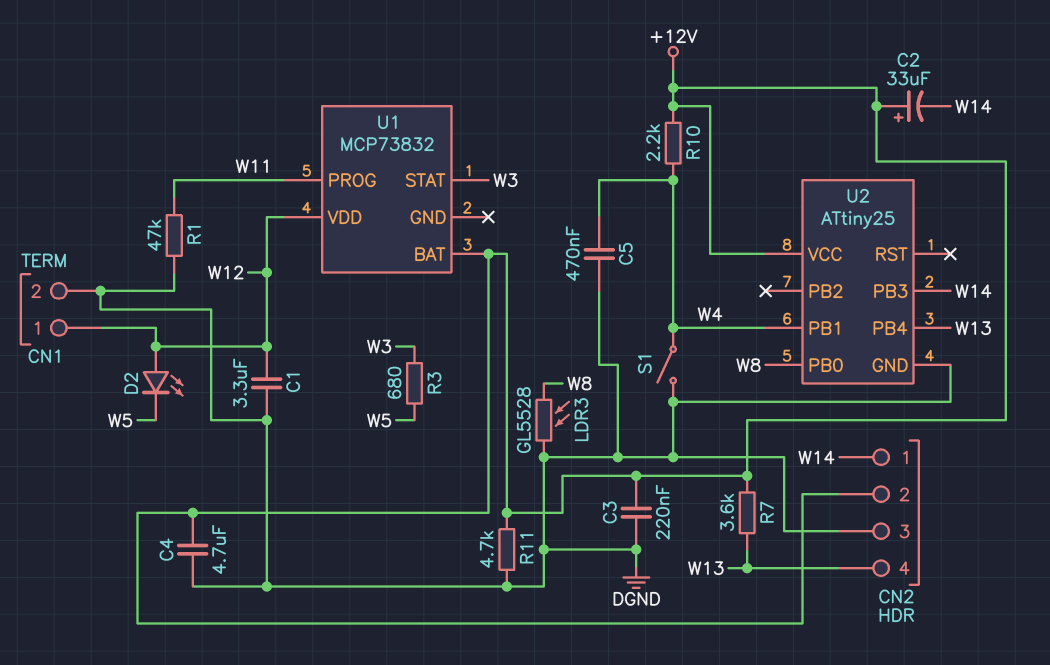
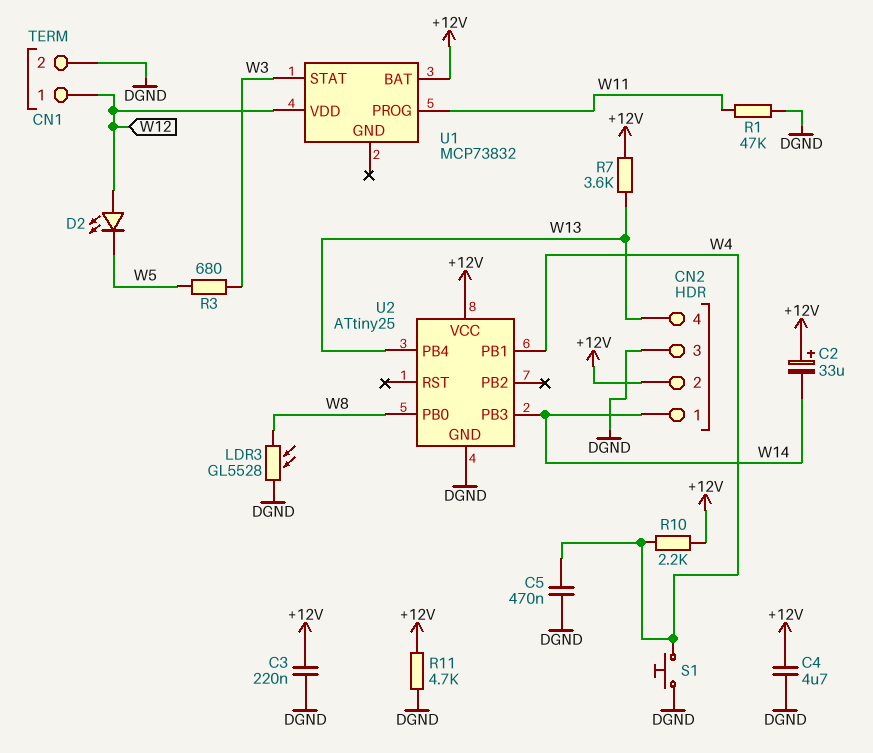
C1: 3.3uF (DGND, W12) -> none
S1: switch (DGND, W4) -> button (DGND, W4)

